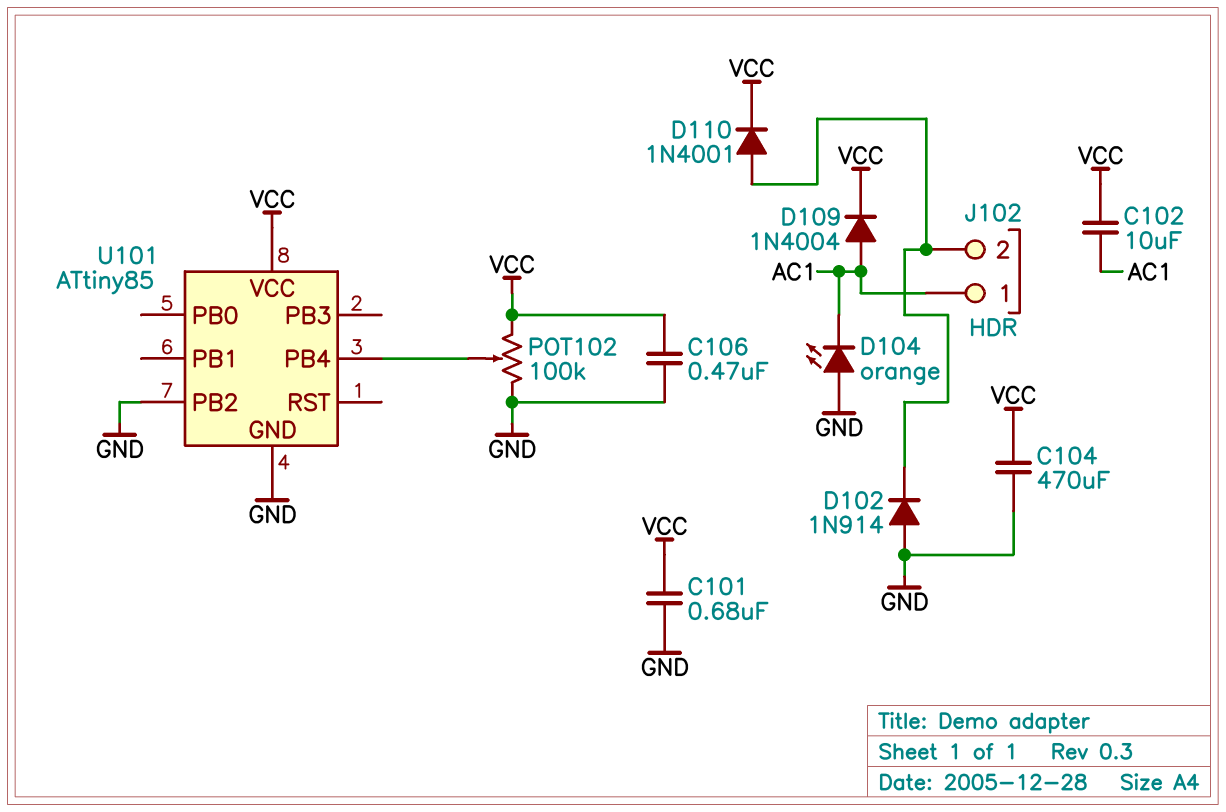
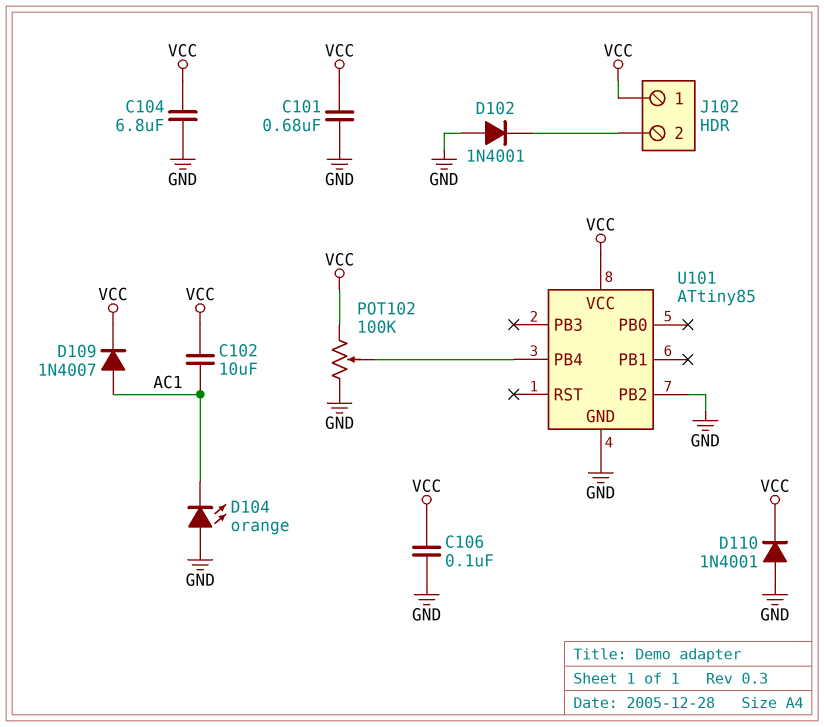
C104: 470uF (GND, VCC) -> 6.8uF (GND, VCC)
C106: 470nF (GND, VCC) -> 100nF (GND, VCC)
D102: diode 1N914 (A GND, K J102/2) -> diode 1N4001 (A GND, K J102/2)
D109: diode 1N4004 (A AC1, K VCC) -> diode 1N4007 (A AC1, K VCC)
D110: diode 1N4001 (A J102/2, K VCC) -> diode 1N4001 (A GND, K VCC)
J102 pin 1: AC1 -> VCC

